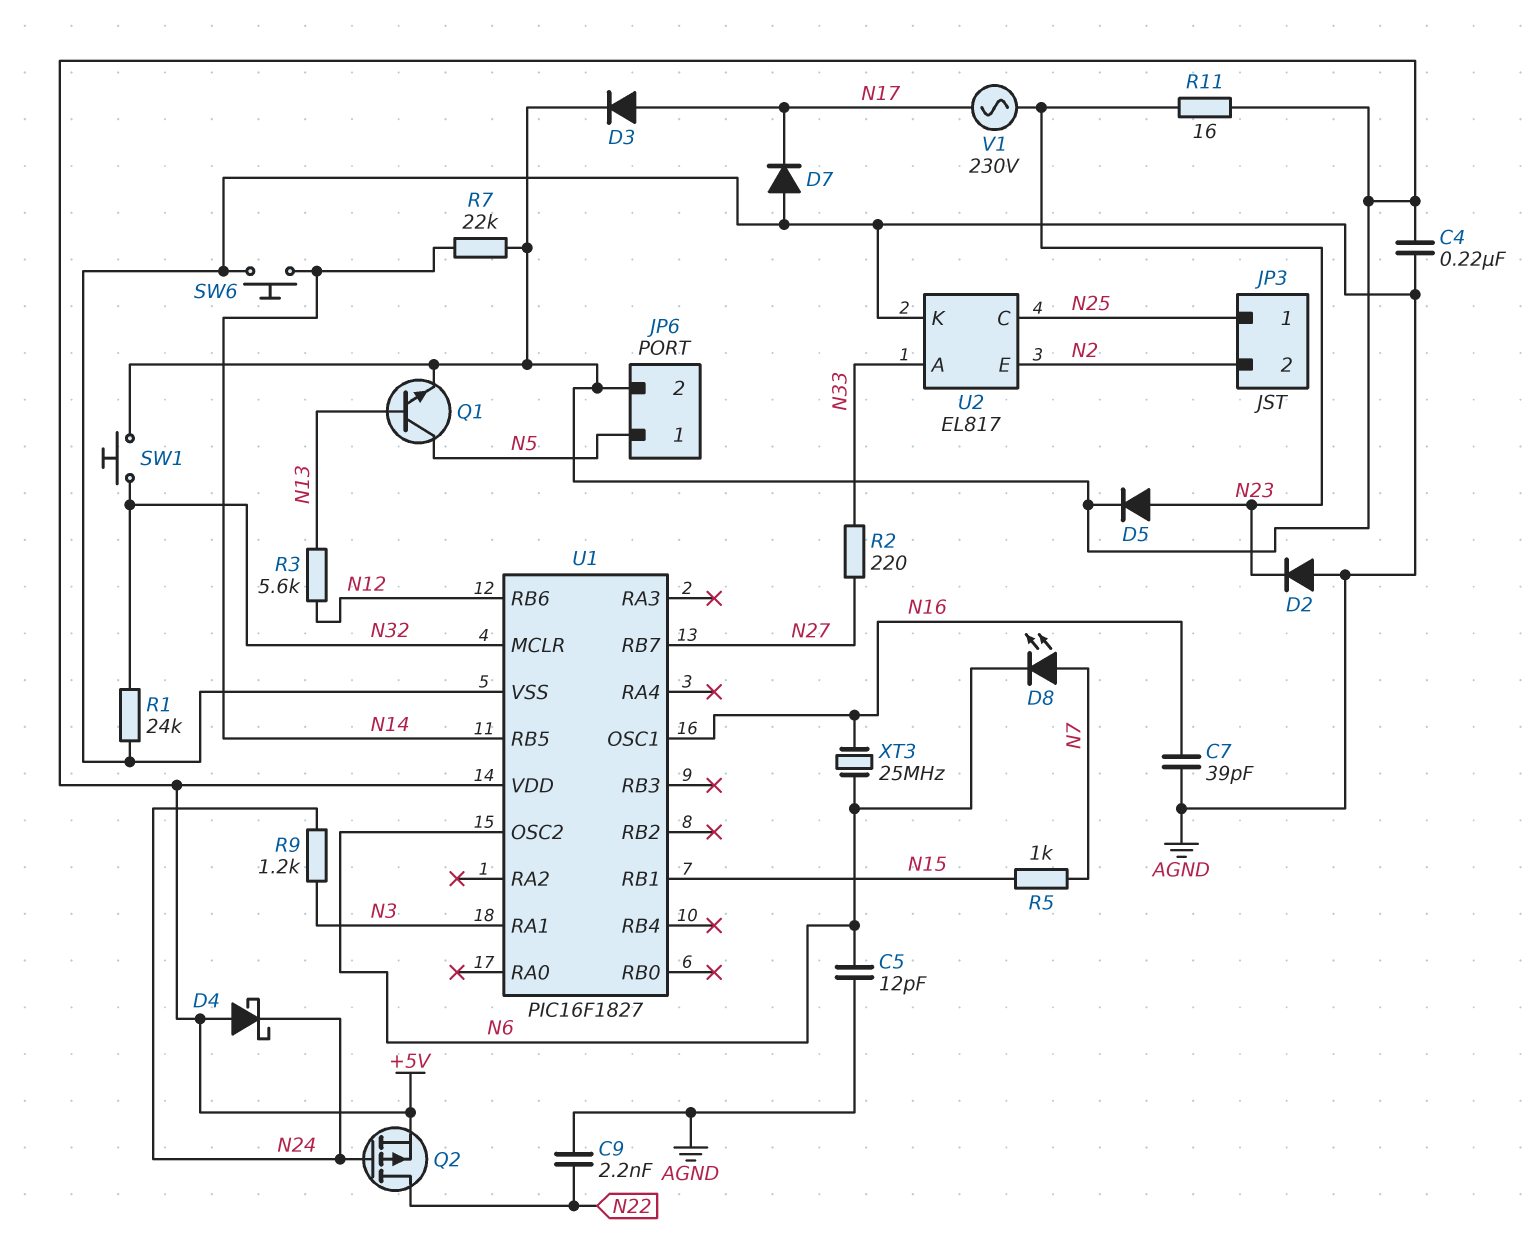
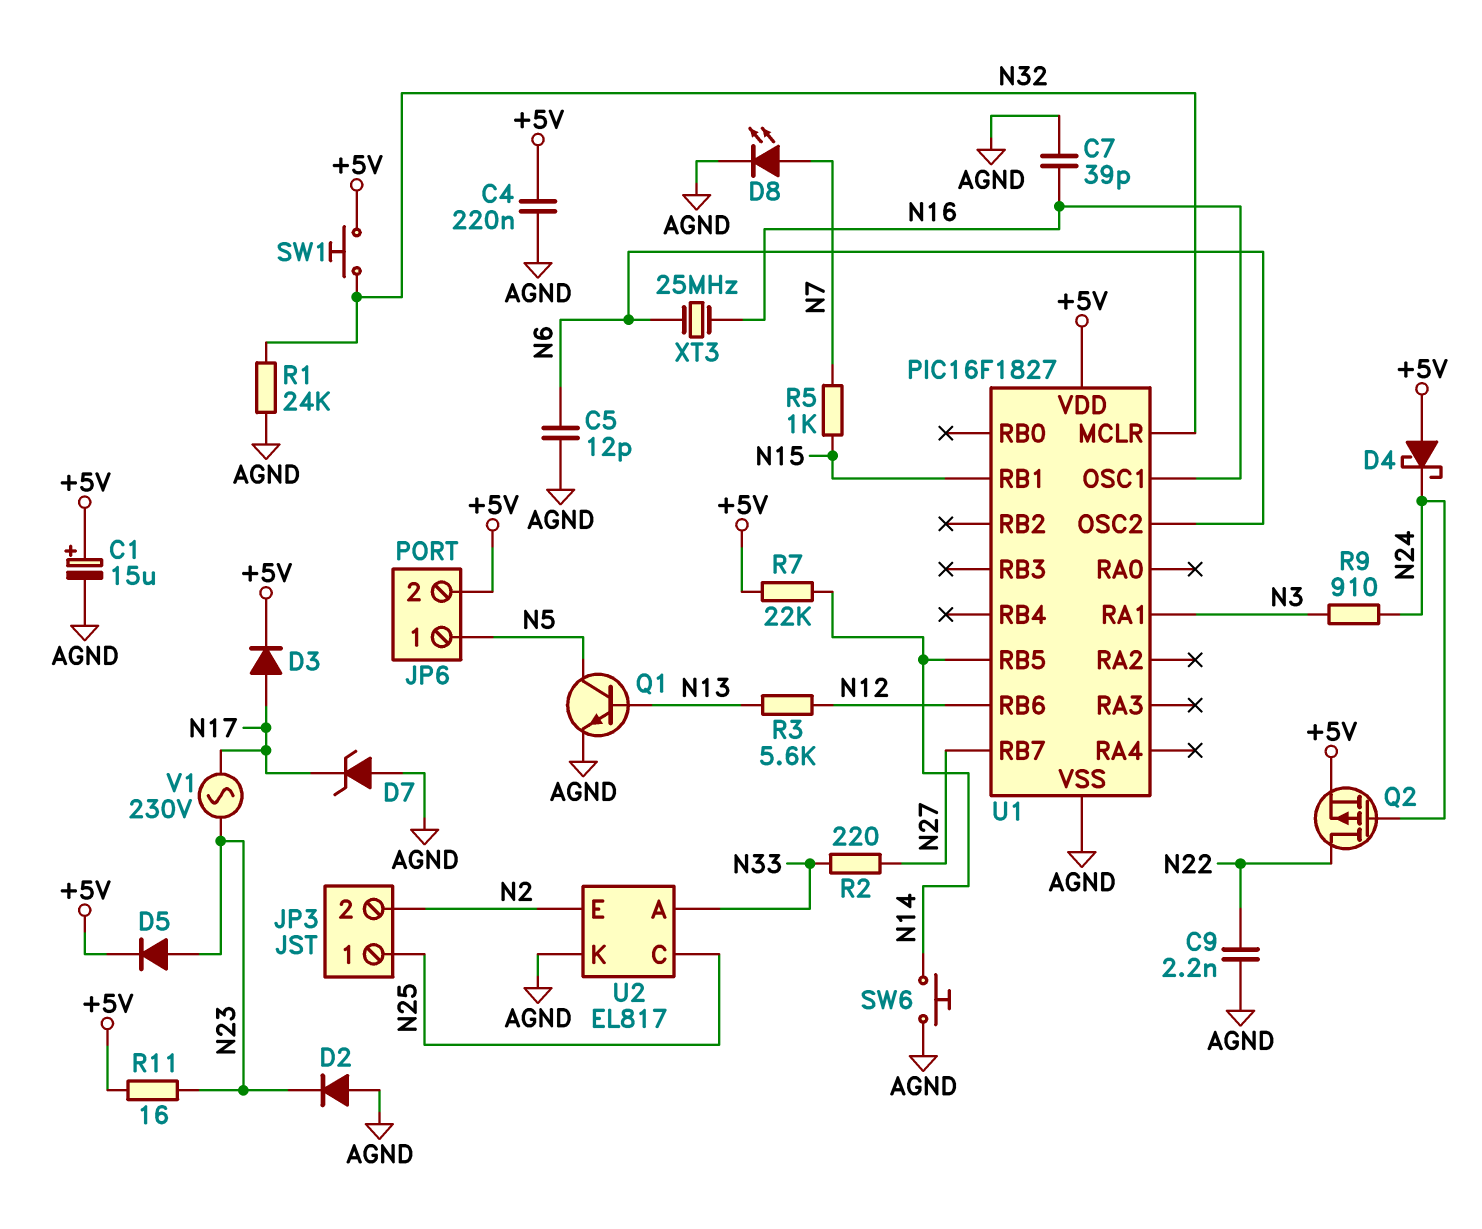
C1: none -> 15uF (plus +5V, minus AGND)
D7: diode (A AGND, K N17) -> zener (A AGND, K N17)
D8: LED (A N7, K N6) -> LED (A N7, K AGND)
Q1: NPN (B N13, C N5, E +5V) -> NPN (B N13, C N5, E AGND)
R9: 1.2k (N3, N24) -> 910 (N3, N24)

